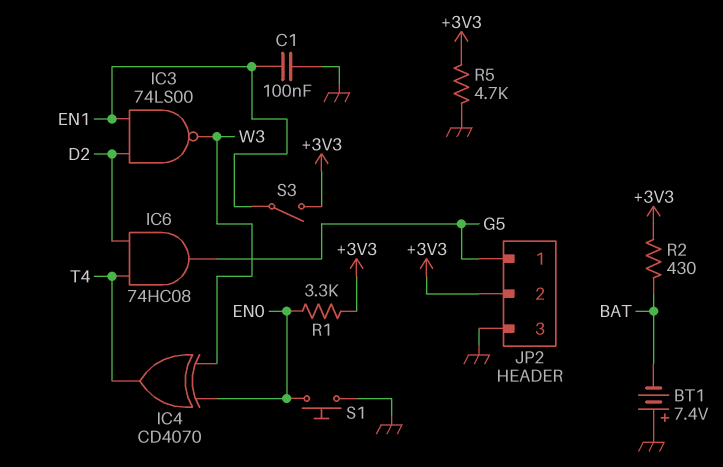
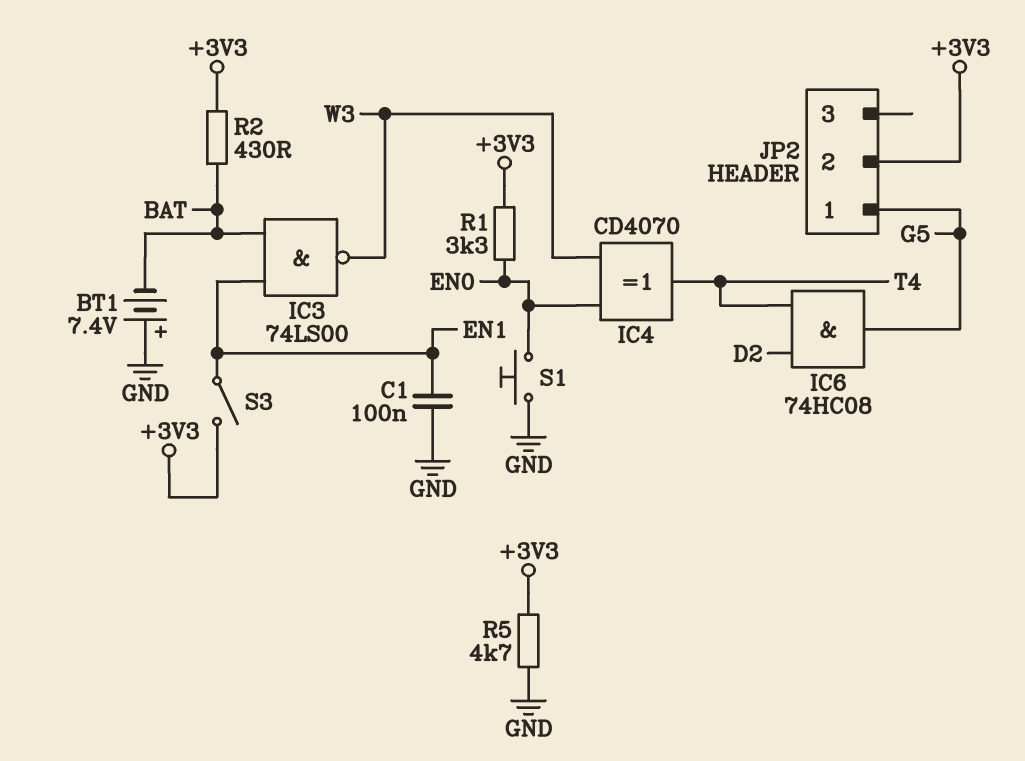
IC3: NAND 74LS00 (in D2, in EN1, out W3) -> NAND 74LS00 (in BAT, in EN1, out W3)
JP2 pin 3: GND -> none

